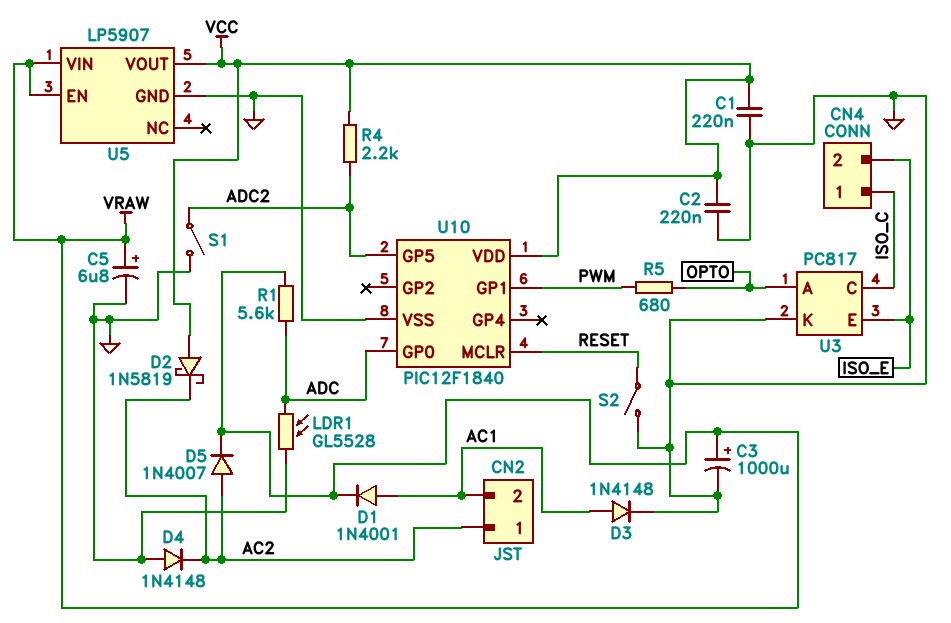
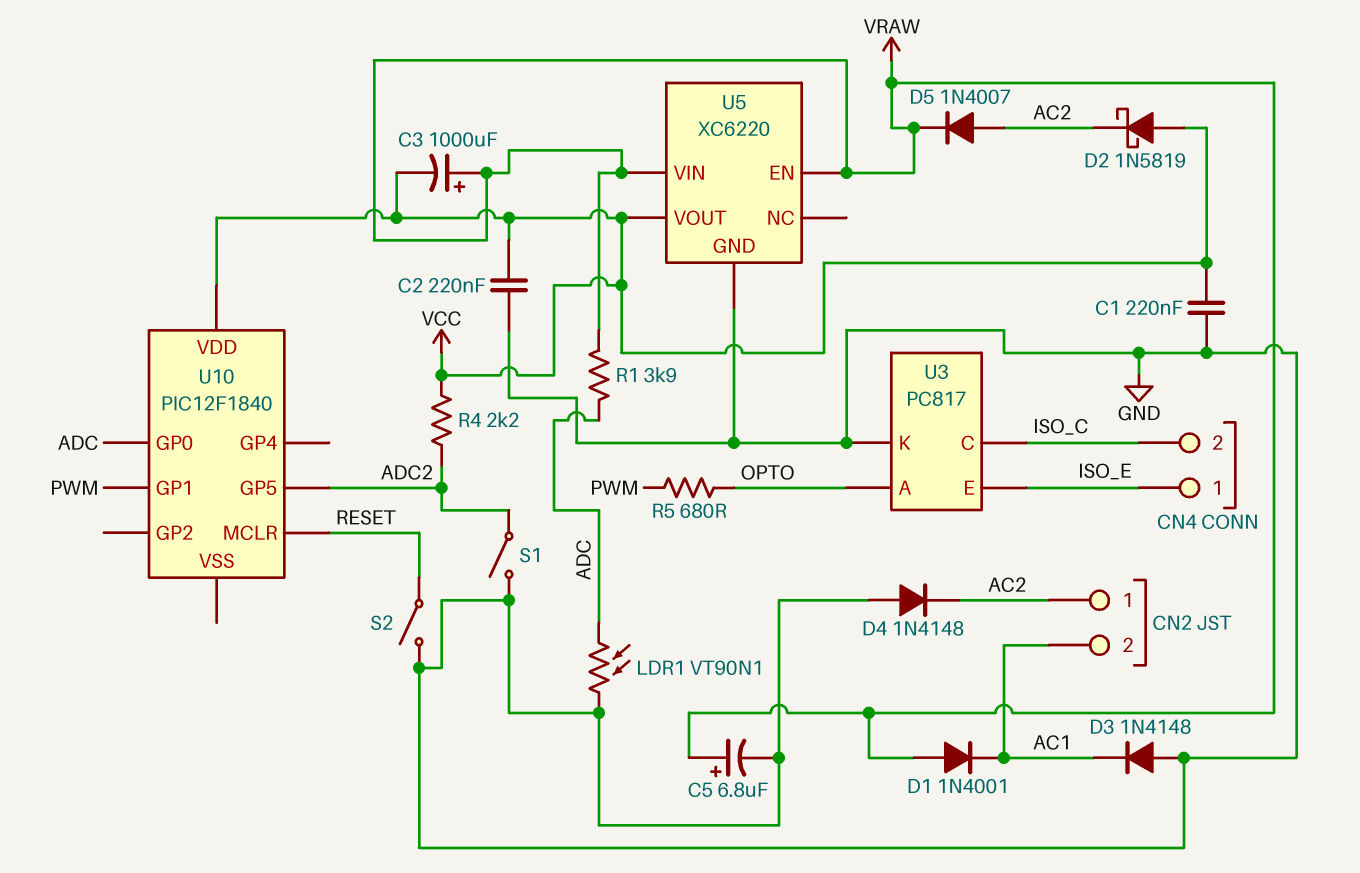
C3: 1000uF (plus VRAW, minus GND) -> 1000uF (plus VRAW, minus VCC)
CN4 pin 1: ISO_C -> ISO_E
CN4 pin 2: ISO_E -> ISO_C
D1: diode 1N4001 (A AC1, K VRAW) -> diode 1N4001 (A VRAW, K AC1)
D3: diode 1N4148 (A AC1, K GND) -> diode 1N4148 (A GND, K AC1)
LDR1: GL5528 (ADC, GND) -> VT90N1 (ADC, GND)
R1: 5.6k (ADC, VRAW) -> 3.9k (ADC, VRAW)
U5: LP5907 -> XC6220
U10 pin VSS: GND -> none

